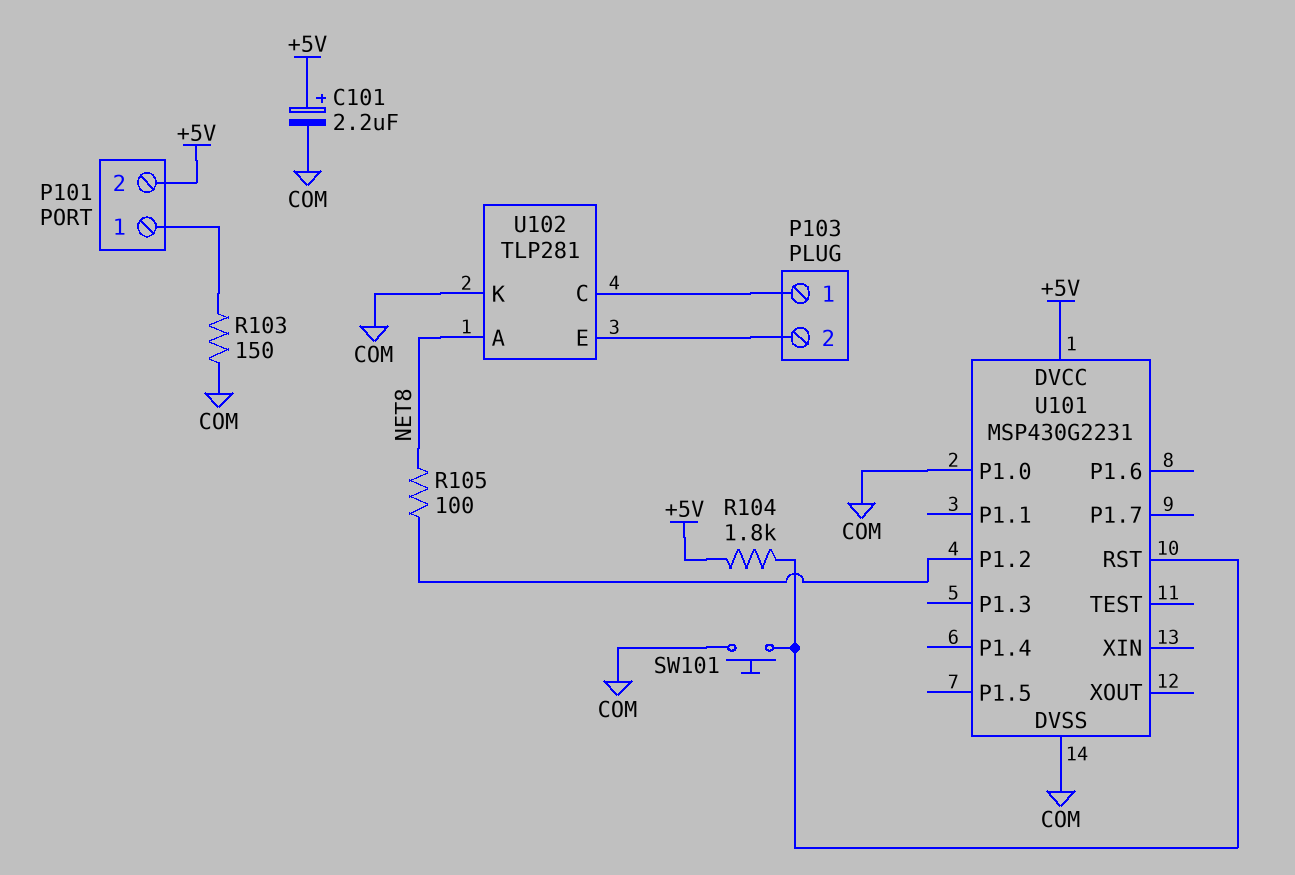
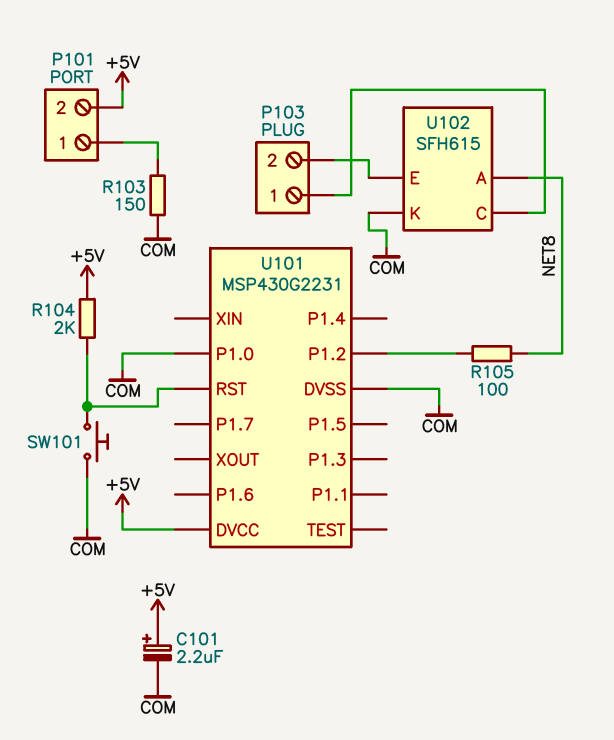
R104: 1.8k (+5V, U101/RST) -> 2k (+5V, U101/RST)
U102: TLP281 -> SFH615

